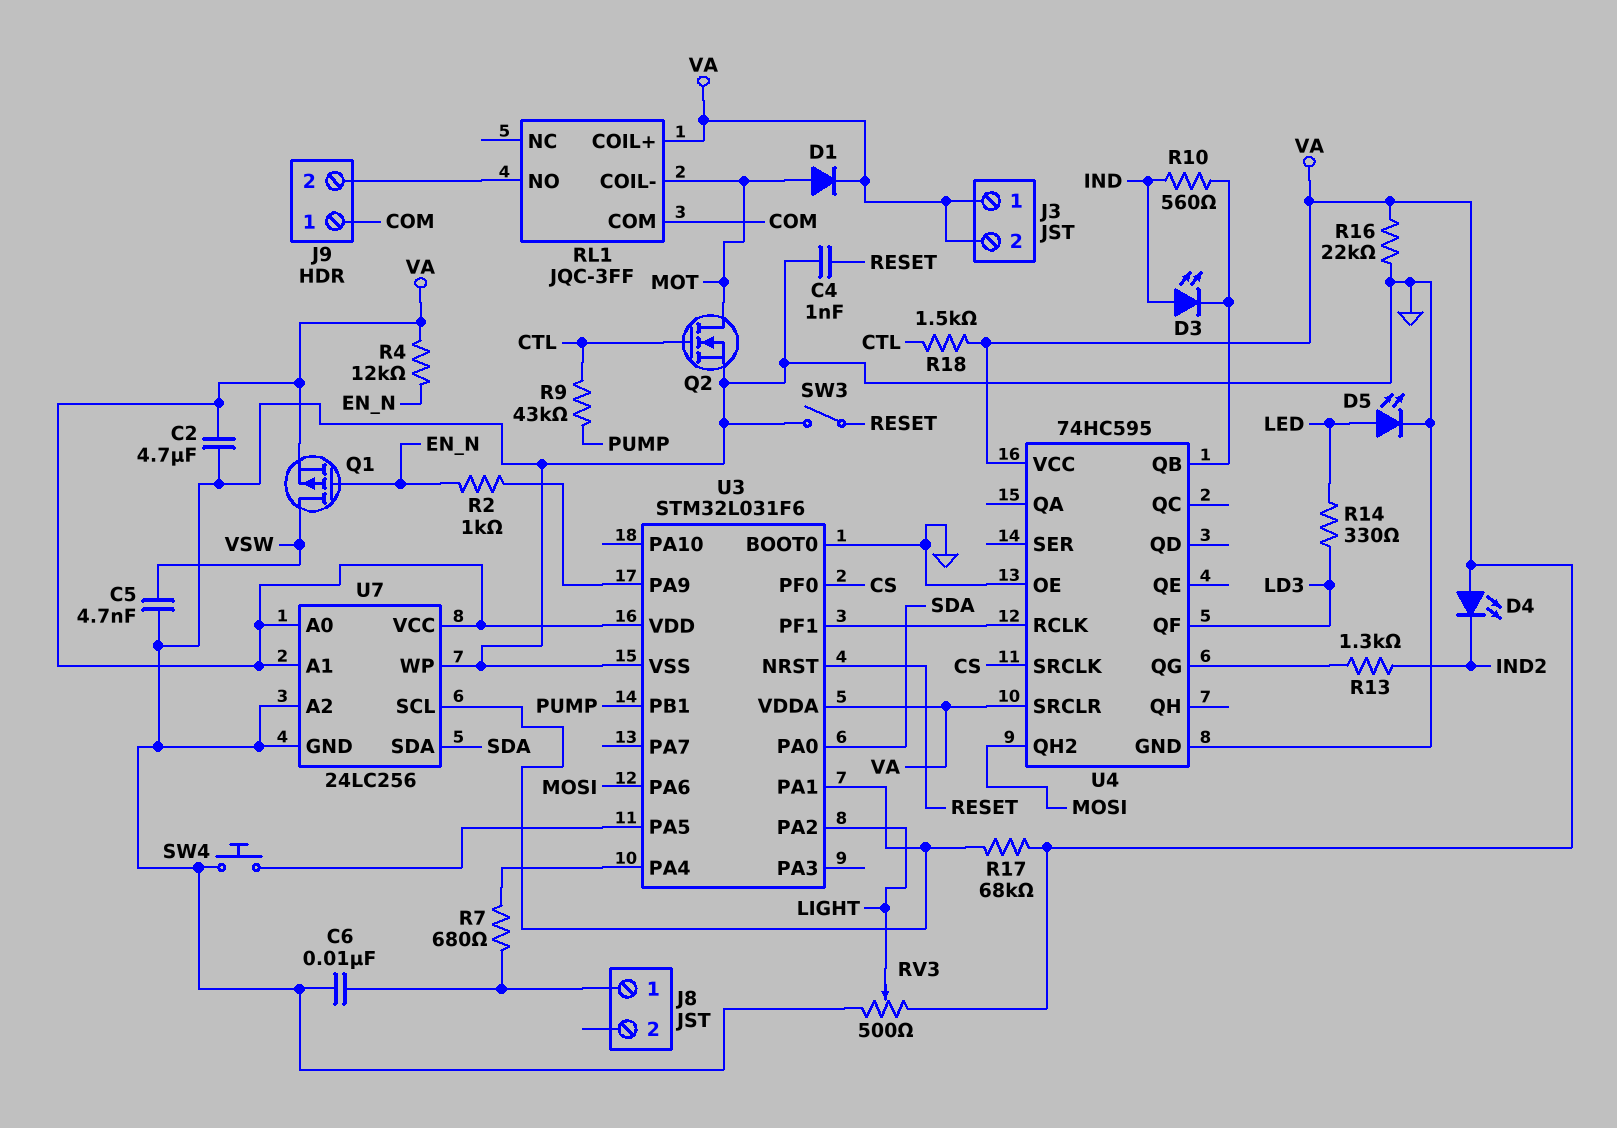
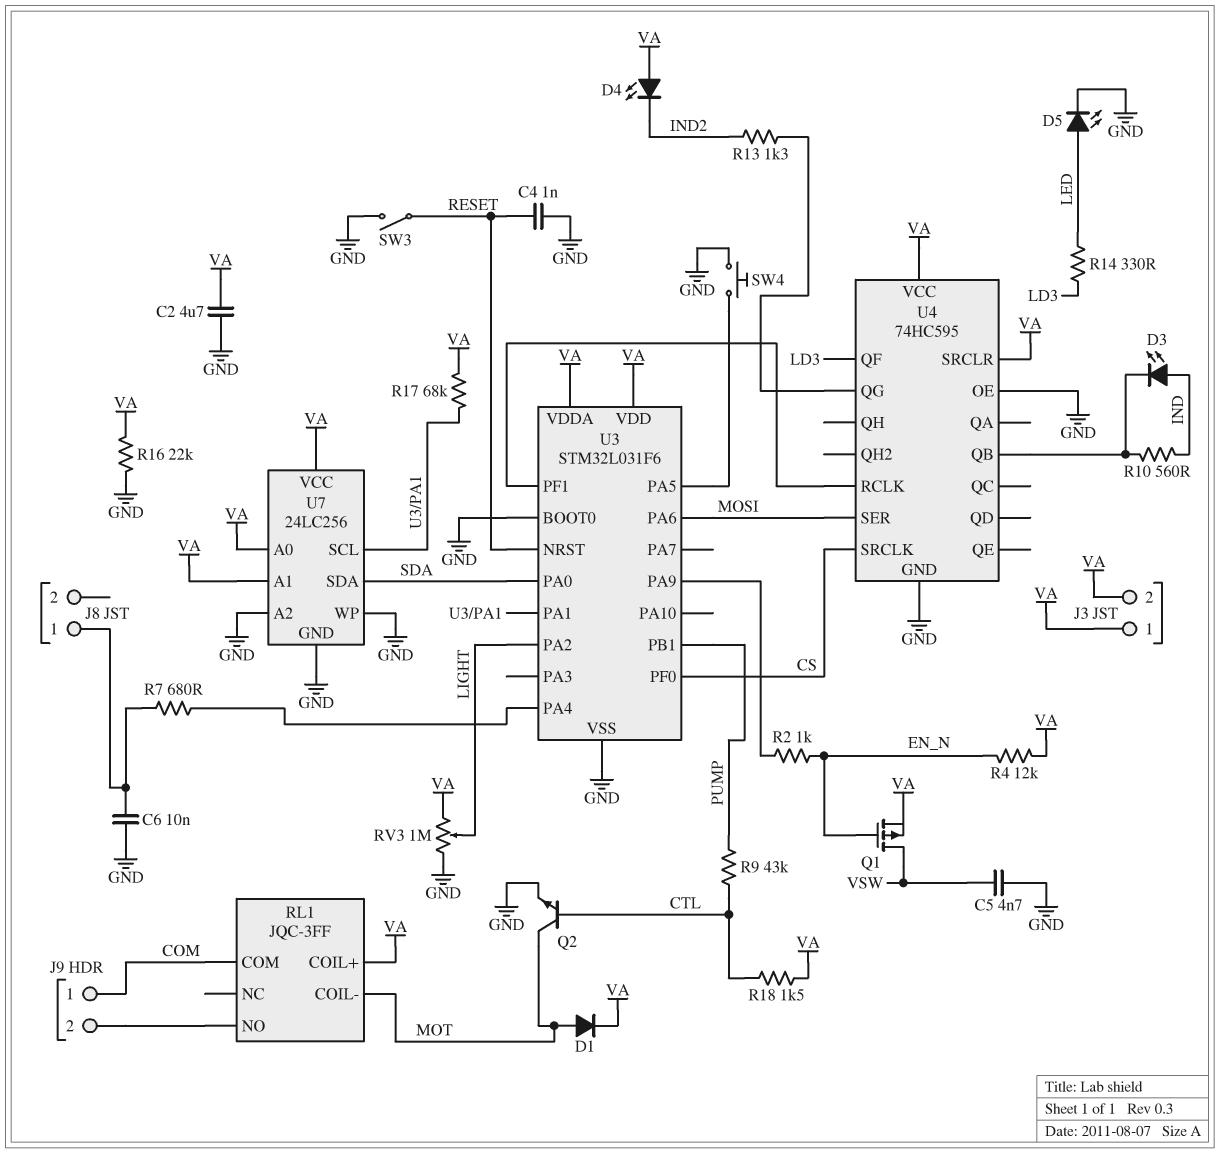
Q2: NMOS (G CTL, D MOT, S GND) -> NPN (B CTL, C MOT, E GND)
RV3: 500 (GND, VA, wiper LIGHT) -> 1M (GND, VA, wiper LIGHT)
U4 pin QH2: MOSI -> none
U4 pin SER: none -> MOSI

